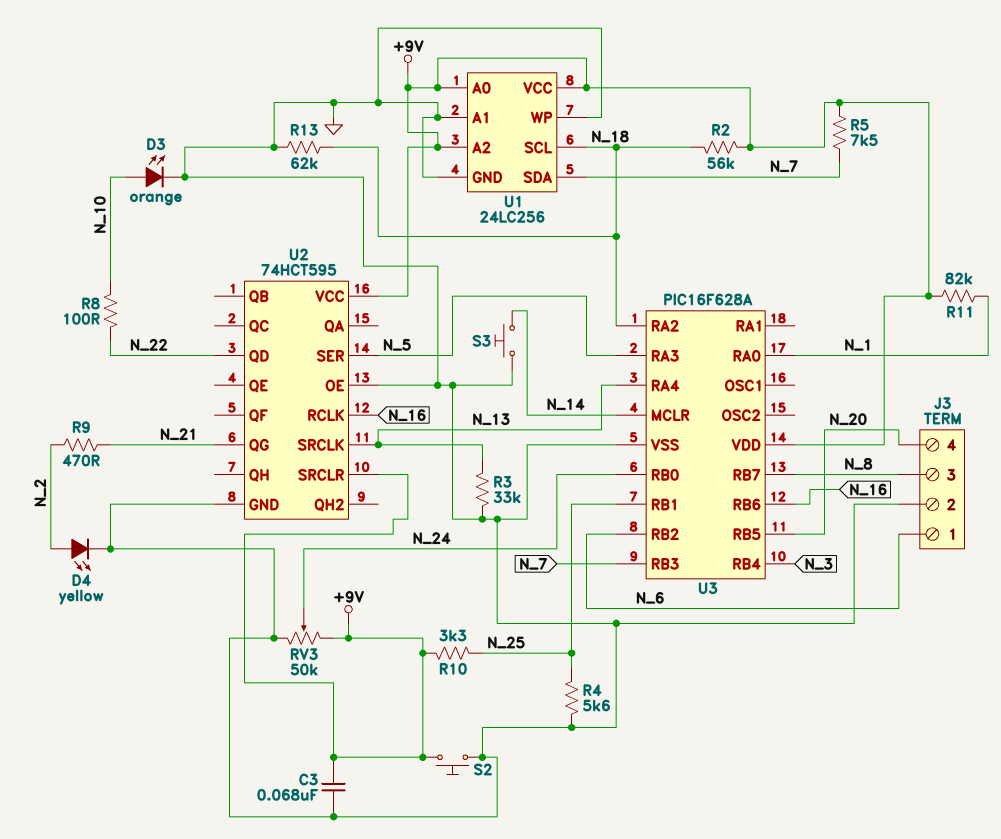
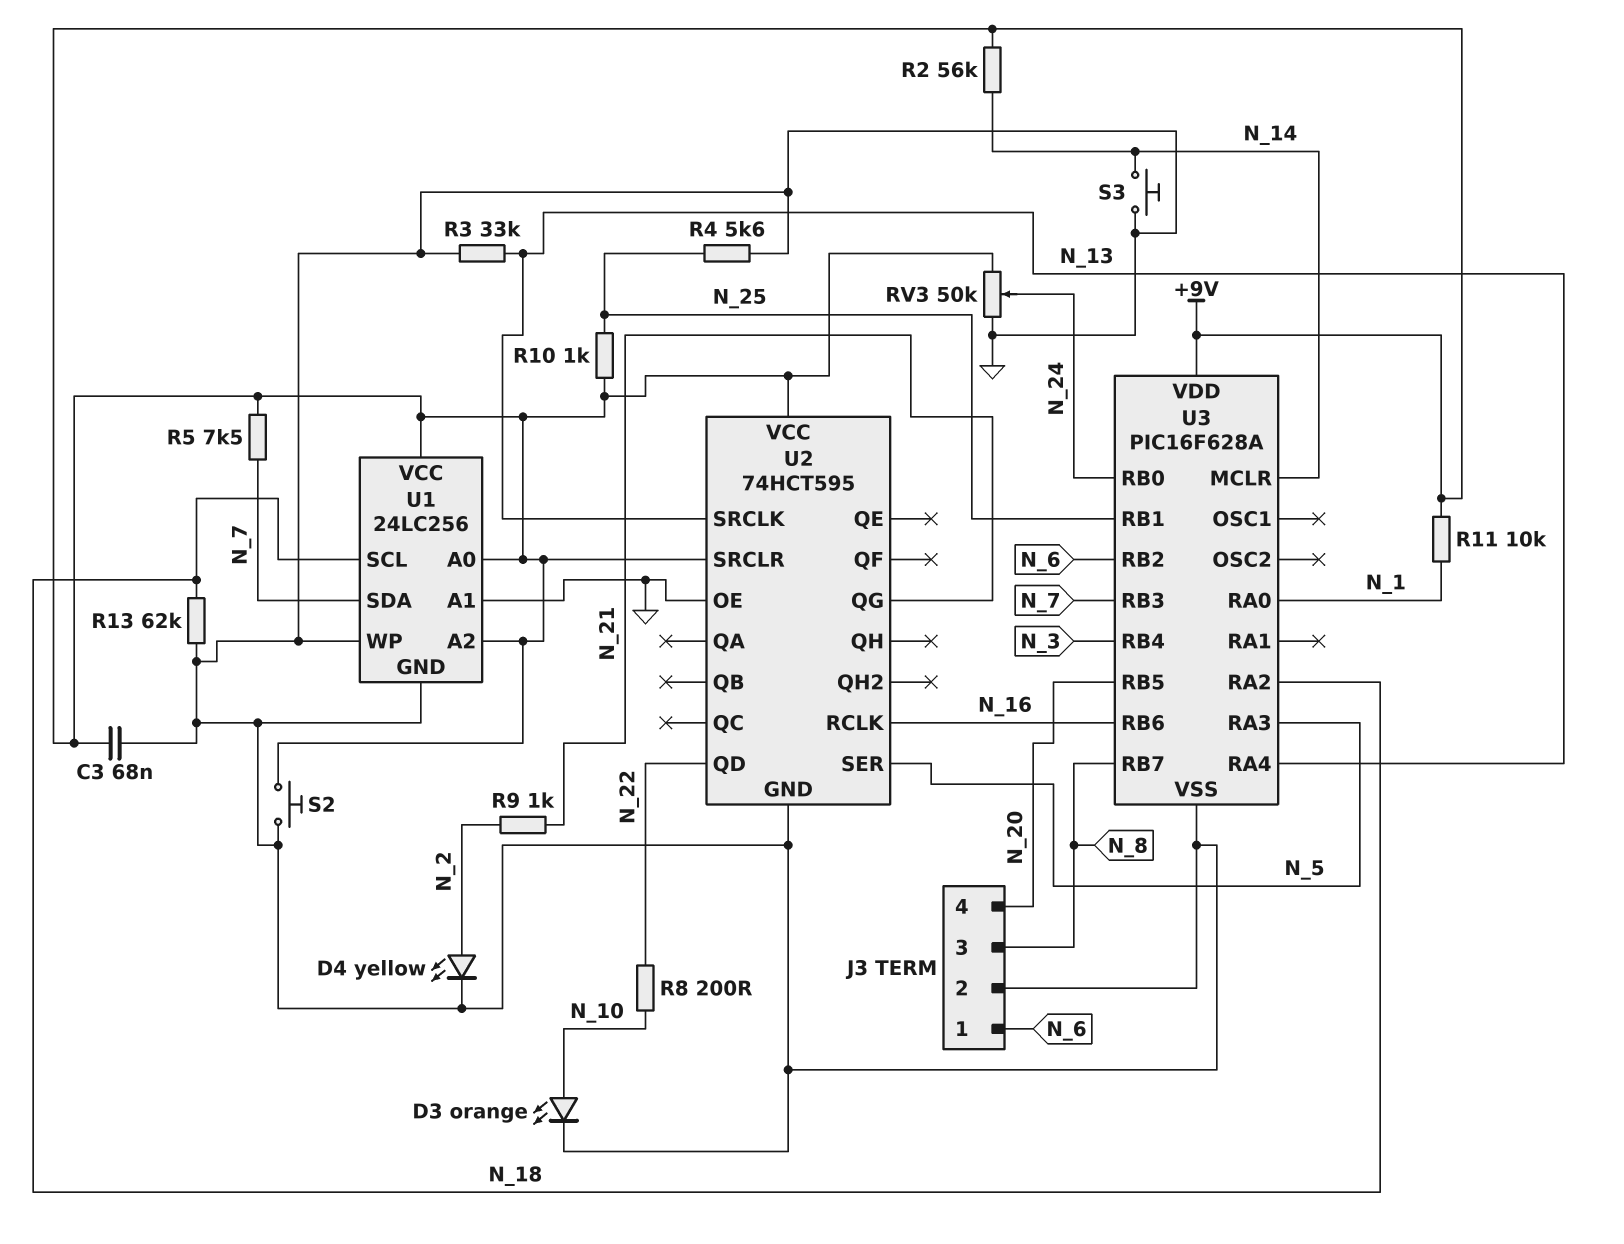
R2: 56k (+9V, N_18) -> 56k (+9V, N_14)
R8: 100 (N_10, N_22) -> 200 (N_10, N_22)
R9: 470 (N_2, N_21) -> 1k (N_2, N_21)
R10: 3.3k (+9V, N_25) -> 1k (+9V, N_25)
R11: 82k (+9V, N_1) -> 10k (+9V, N_1)

